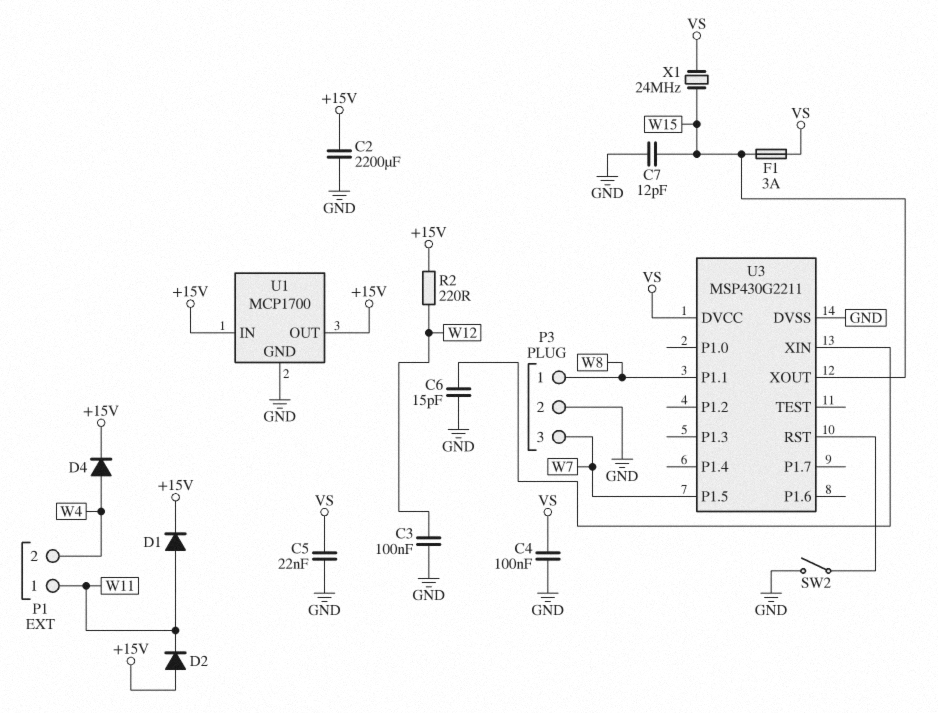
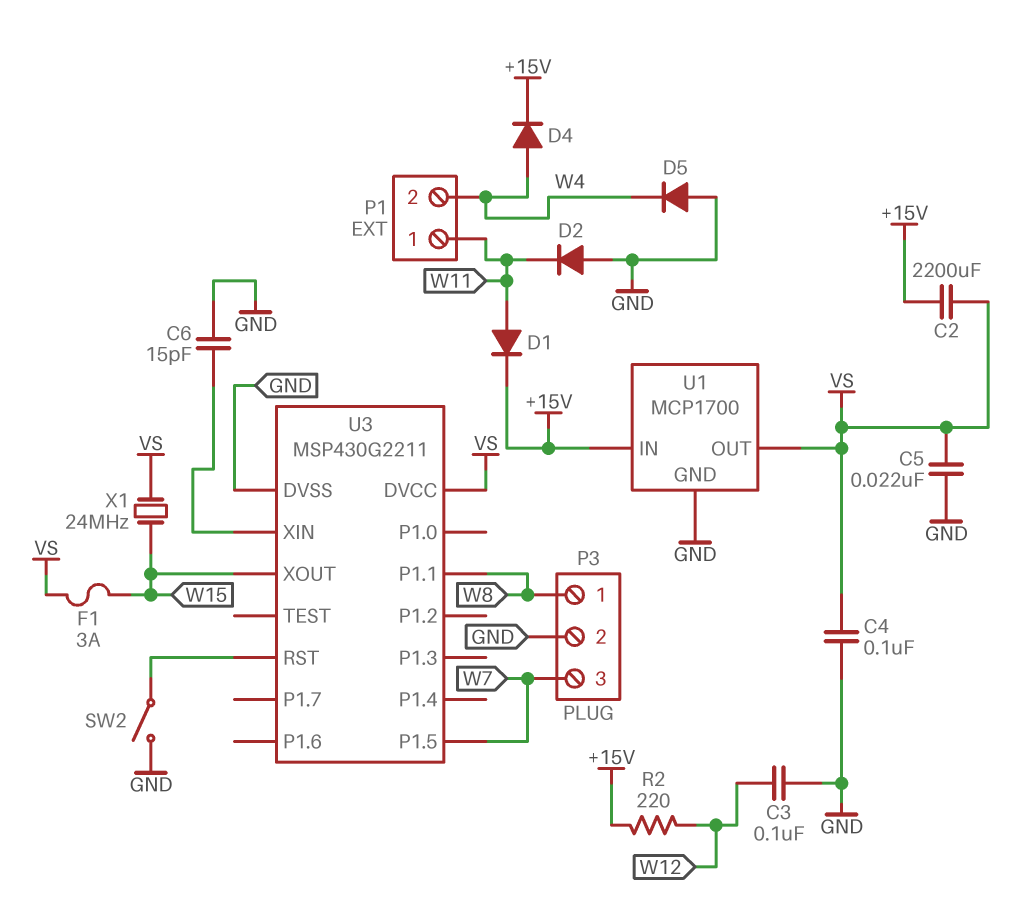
C2: 2200uF (+15V, GND) -> 2200uF (+15V, VS)
C7: 12pF (GND, W15) -> none
D2: diode (A +15V, K W11) -> diode (A GND, K W11)
D5: none -> diode (A GND, K W4)
U1 pin OUT: +15V -> VS

